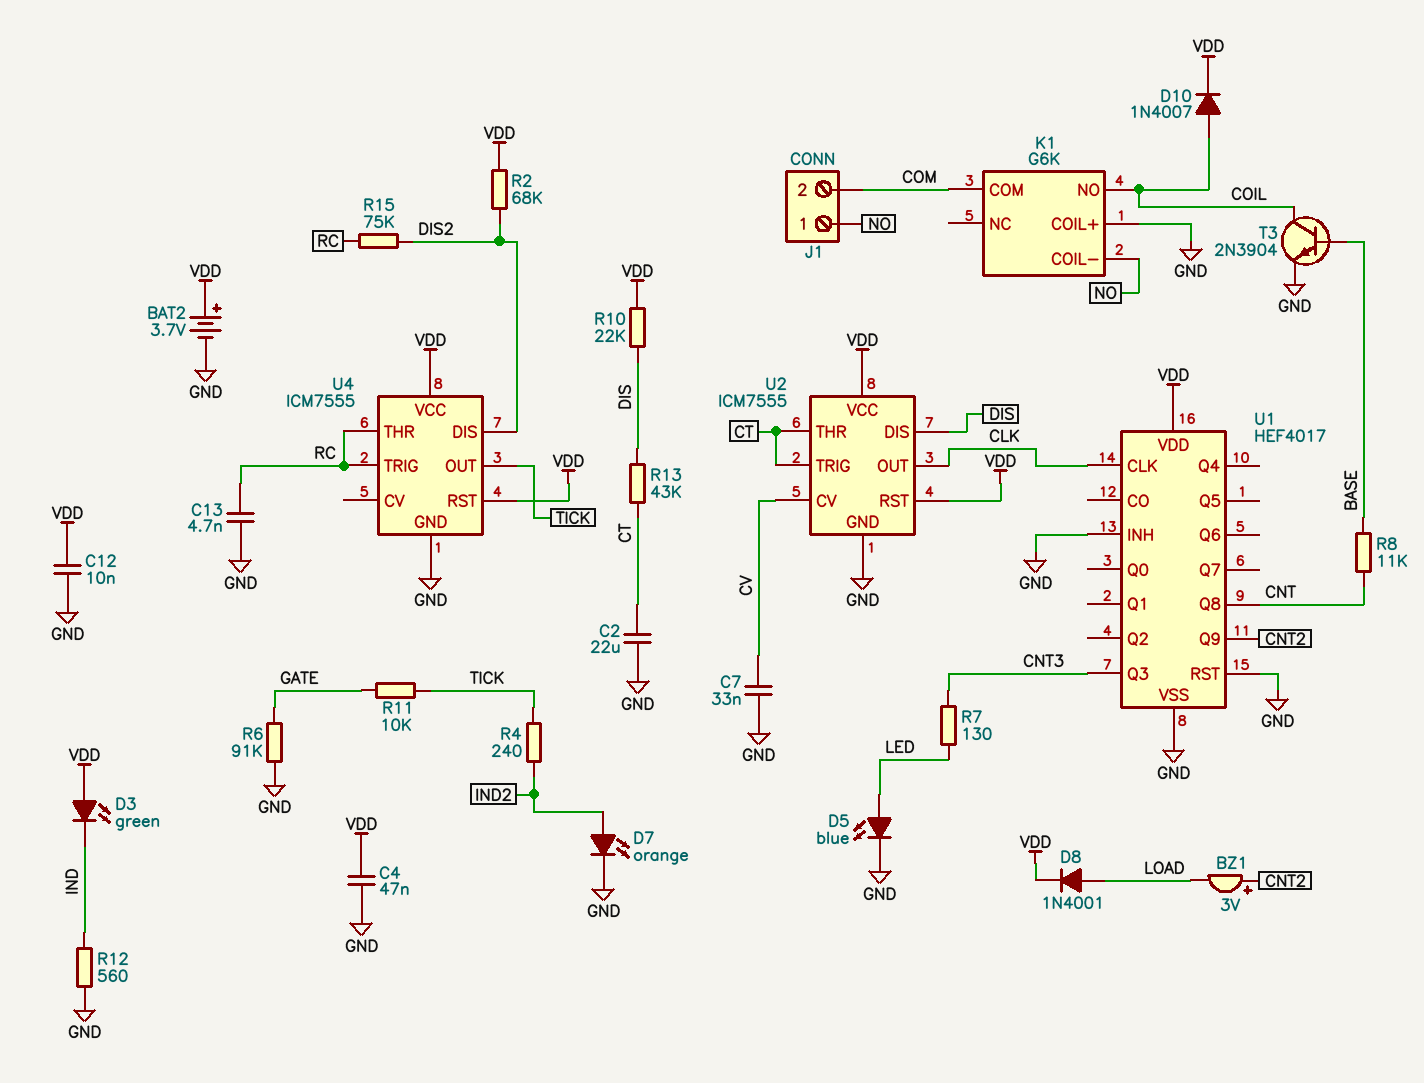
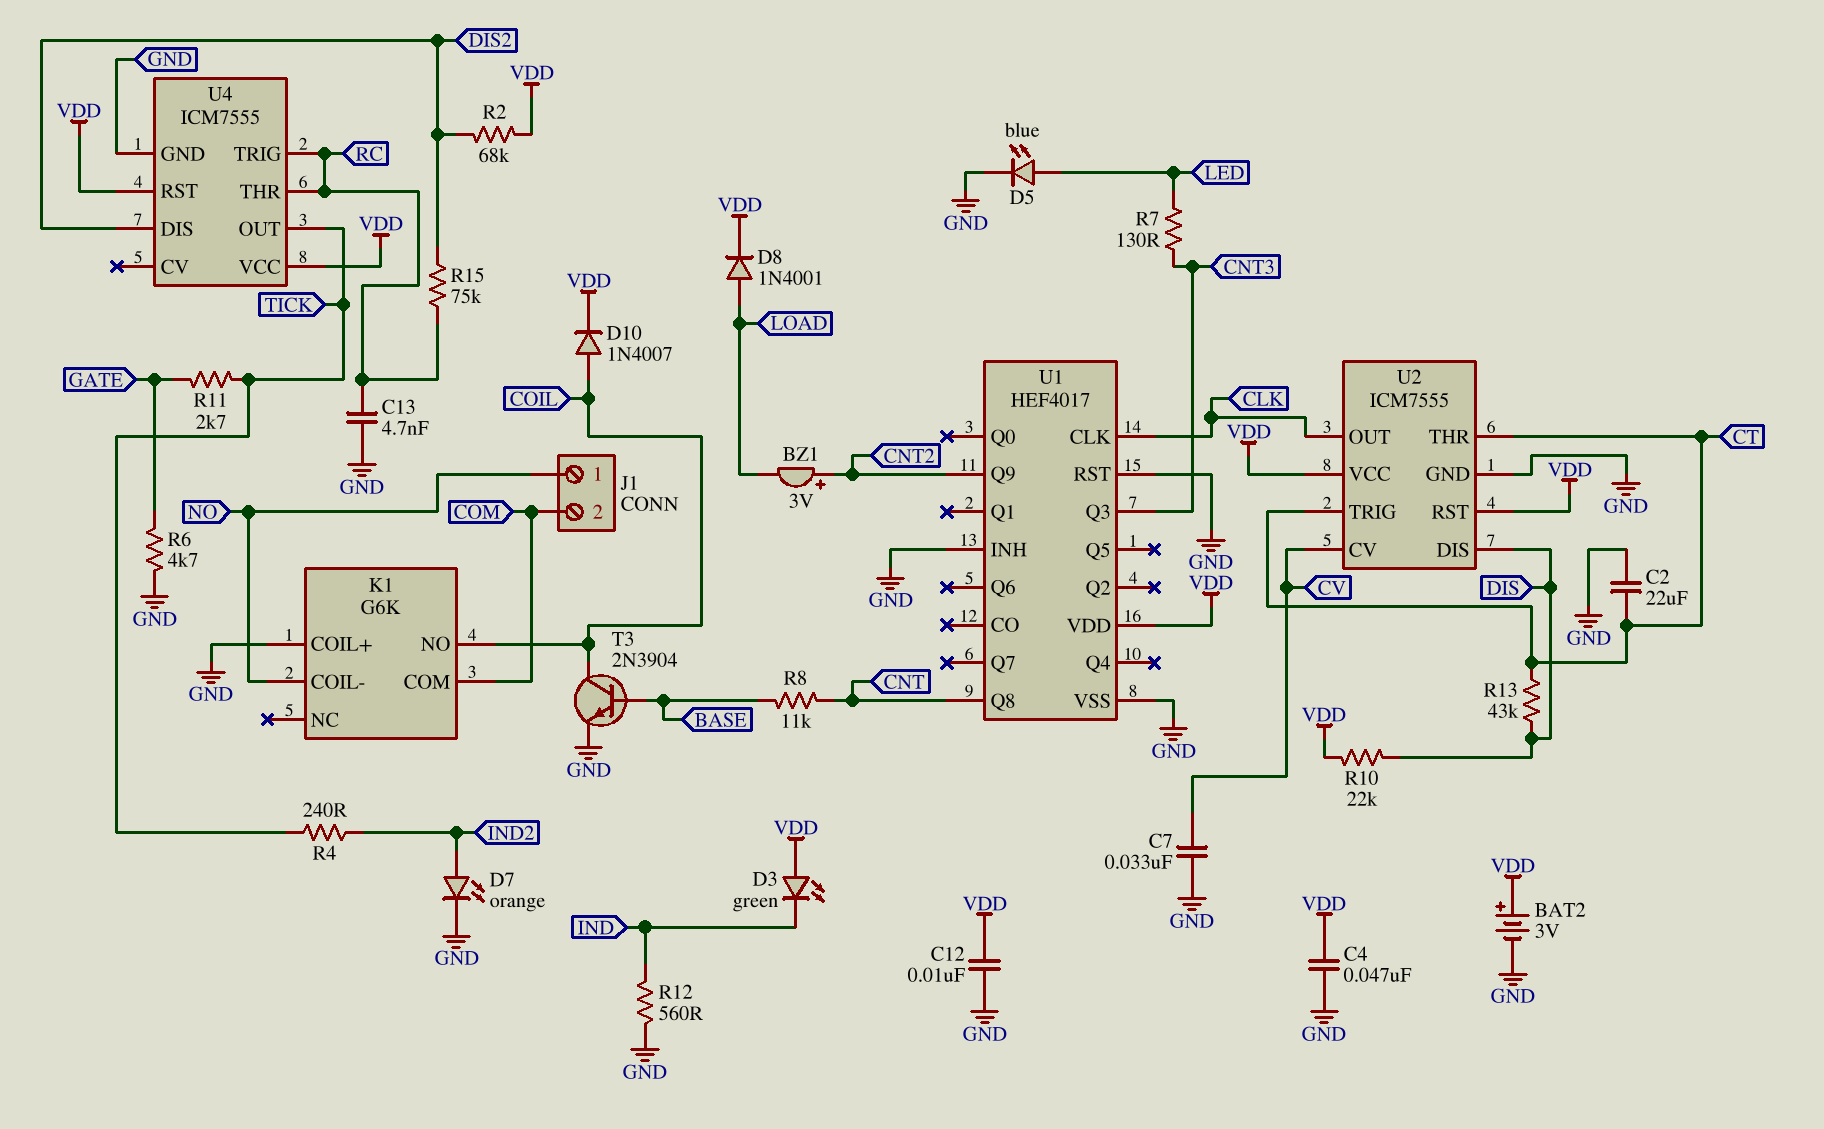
BAT2: 3.7V (plus VDD, minus GND) -> 3V (plus VDD, minus GND)
R6: 91k (GATE, GND) -> 4.7k (GATE, GND)
R11: 10k (GATE, TICK) -> 2.7k (GATE, TICK)

